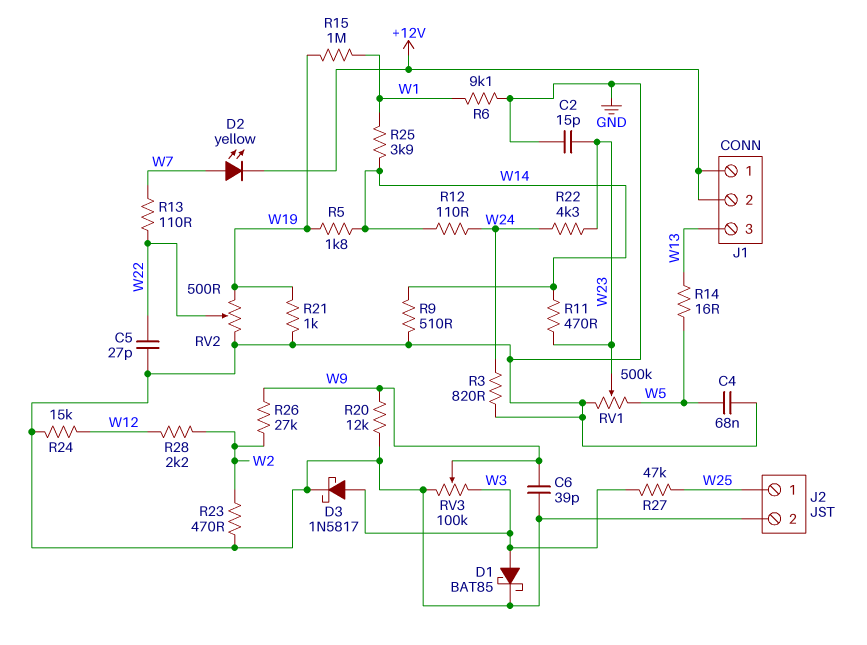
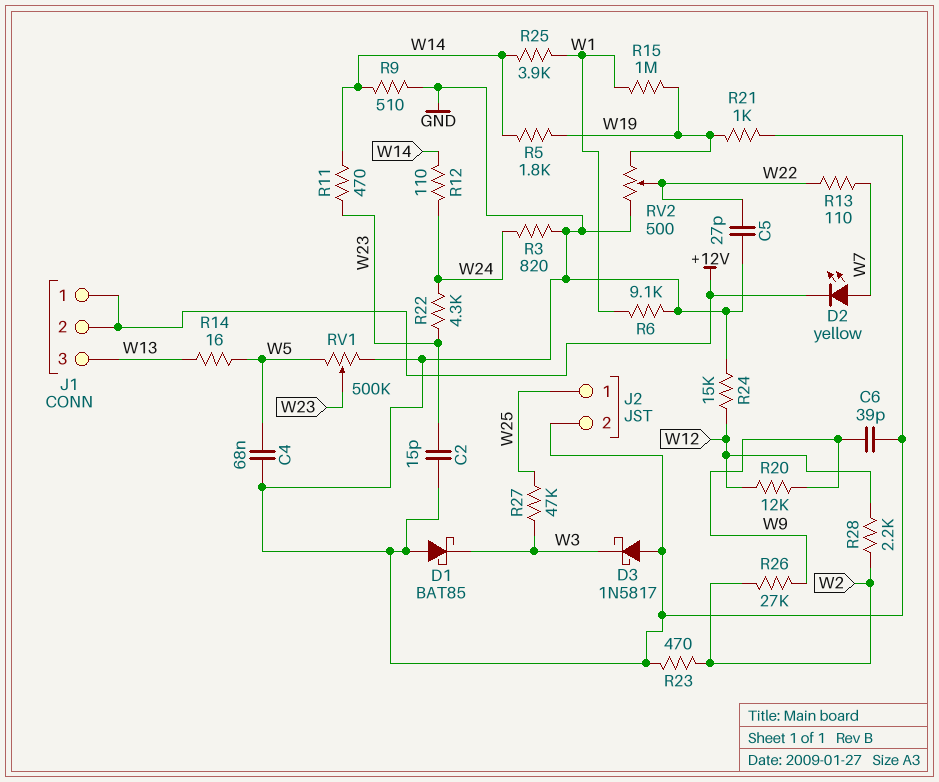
D1: schottky BAT85 (A W3, K GND) -> schottky BAT85 (A GND, K W3)
D3: schottky 1N5817 (A W3, K GND) -> schottky 1N5817 (A GND, K W3)
R20: 12k (GND, W9) -> 12k (W9, W12)
RV3: 100k (GND, W3, wiper W9) -> none

